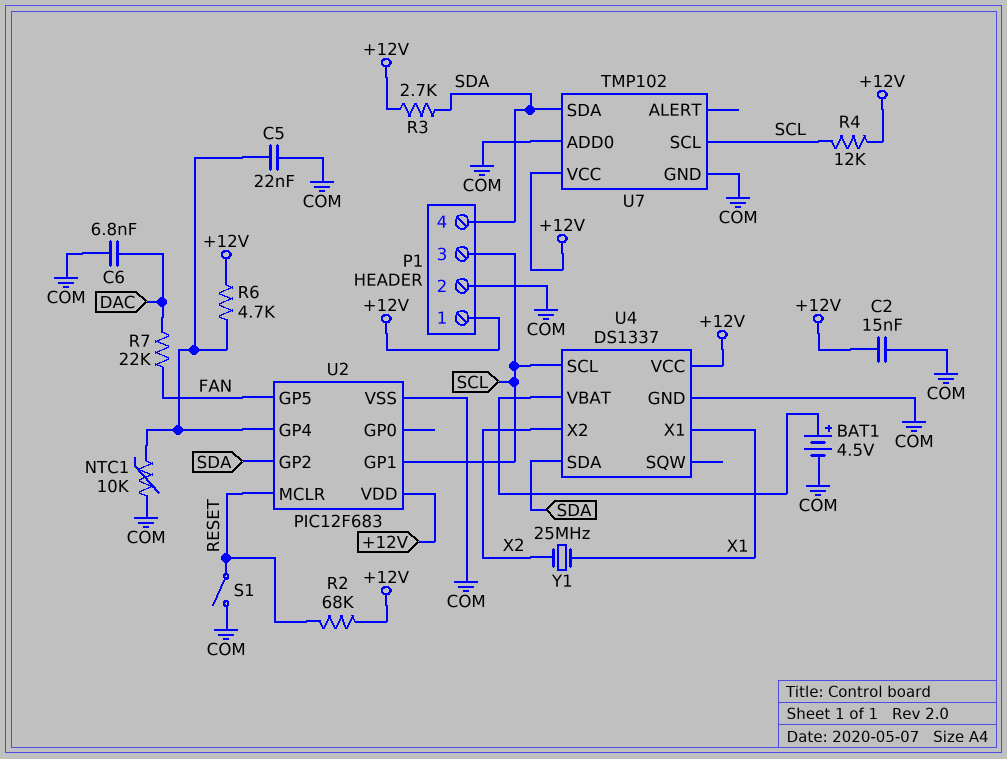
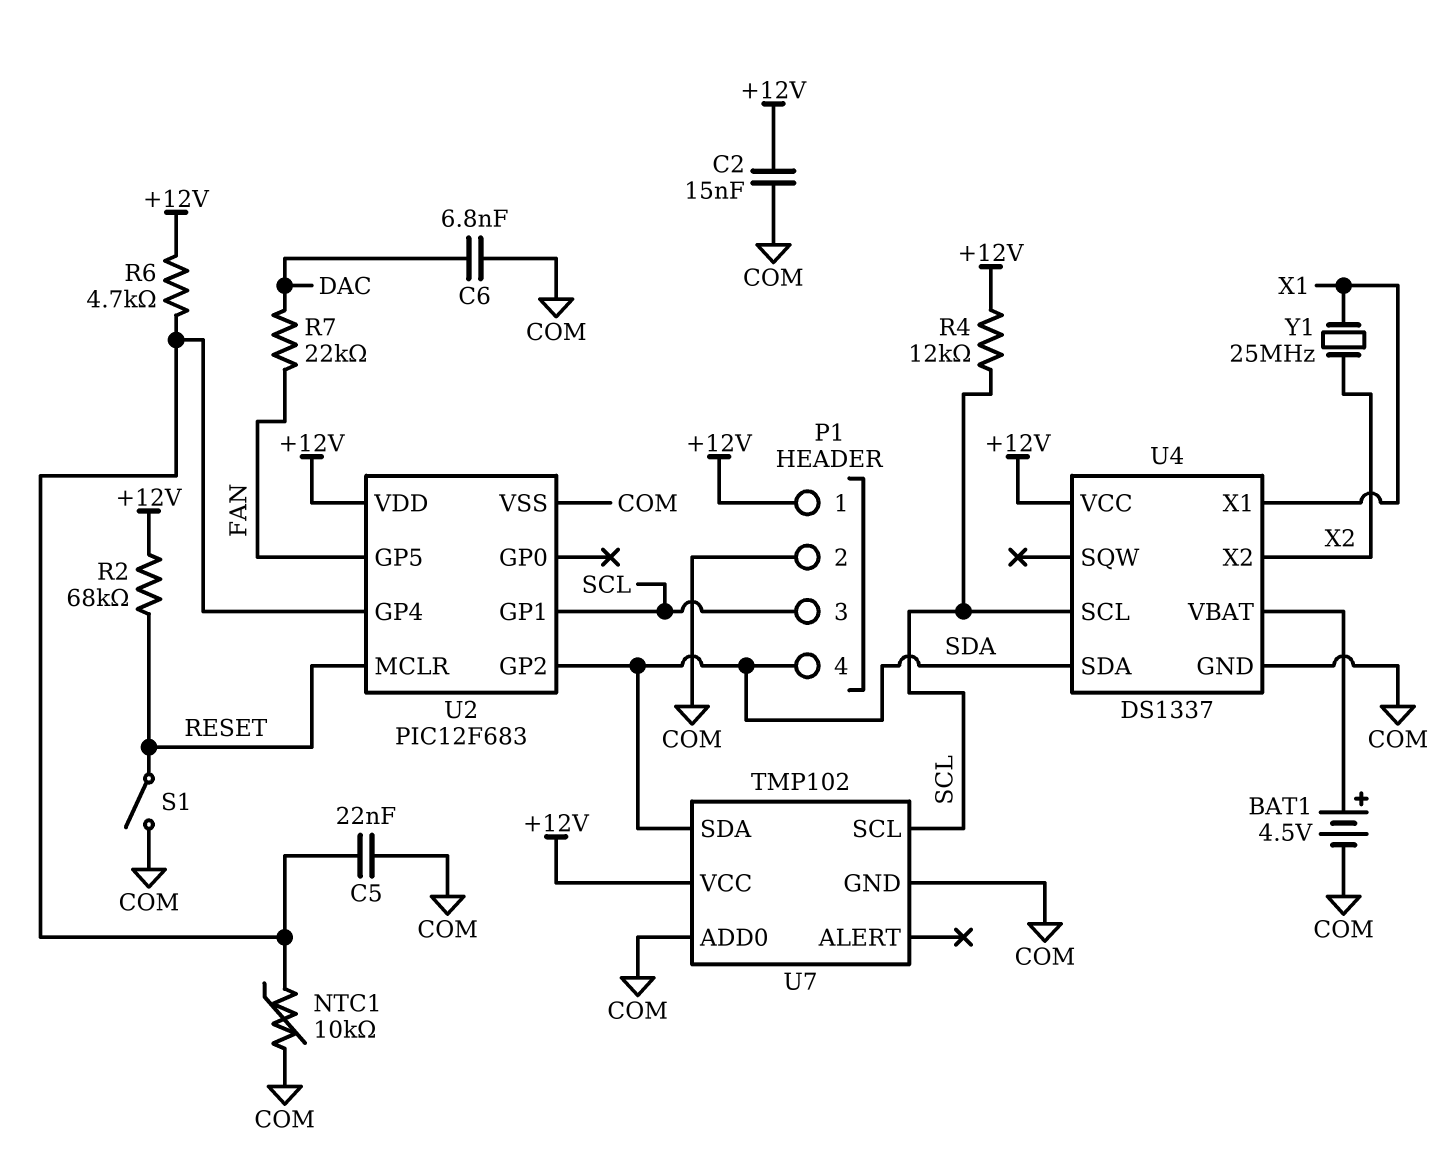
R3: 2.7k (+12V, SDA) -> none

